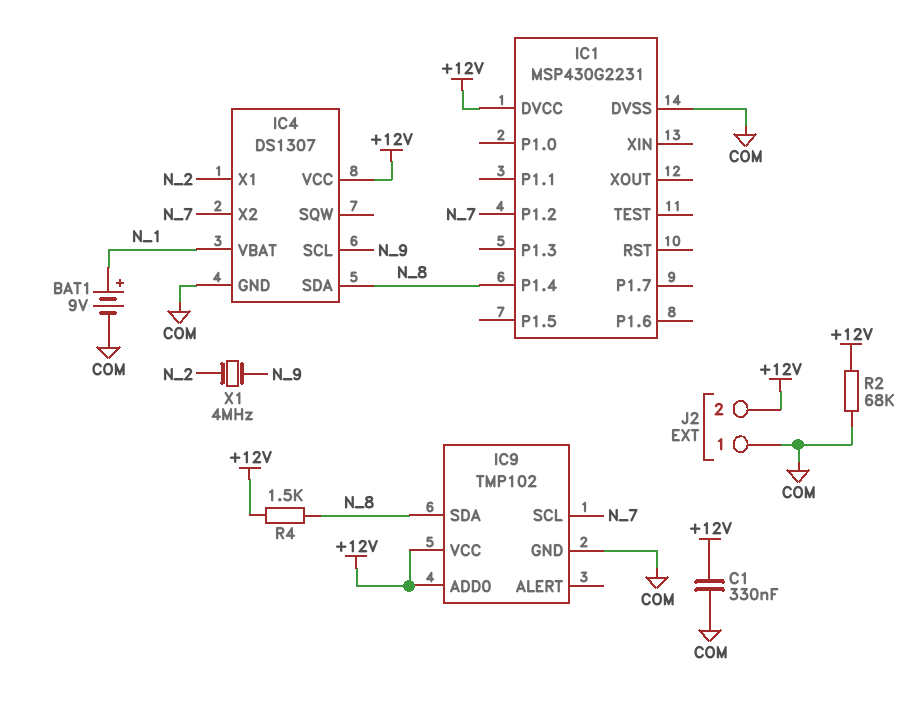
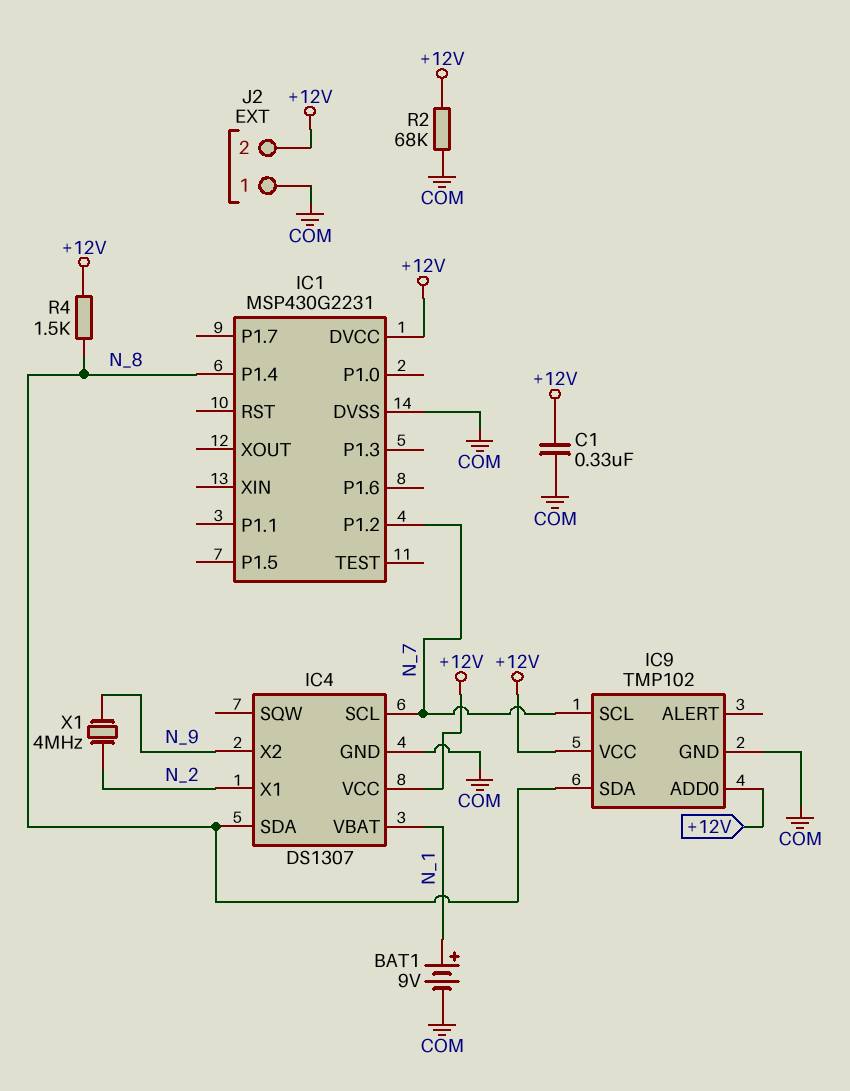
IC4 pin SCL: N_9 -> N_7
IC4 pin X2: N_7 -> N_9

